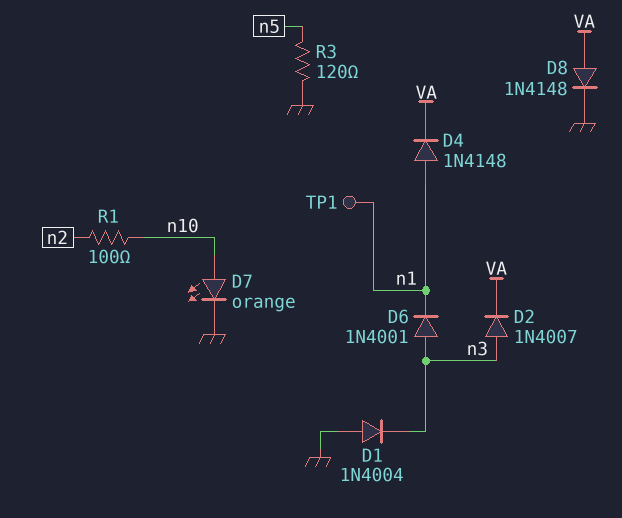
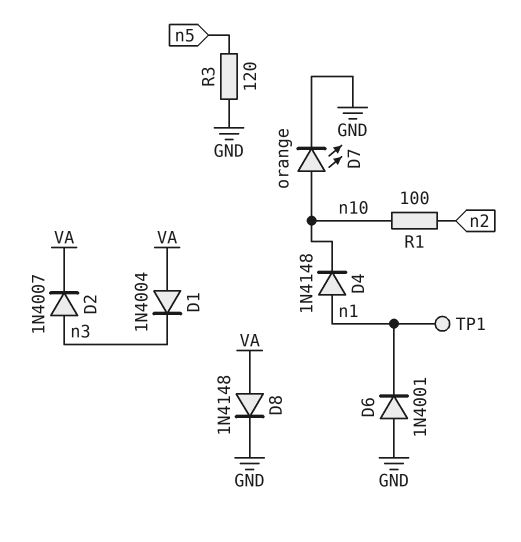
D1: diode 1N4004 (A GND, K n3) -> diode 1N4004 (A VA, K n3)
D4: diode 1N4148 (A n1, K VA) -> diode 1N4148 (A n1, K n10)
D6: diode 1N4001 (A n3, K n1) -> diode 1N4001 (A GND, K n1)

